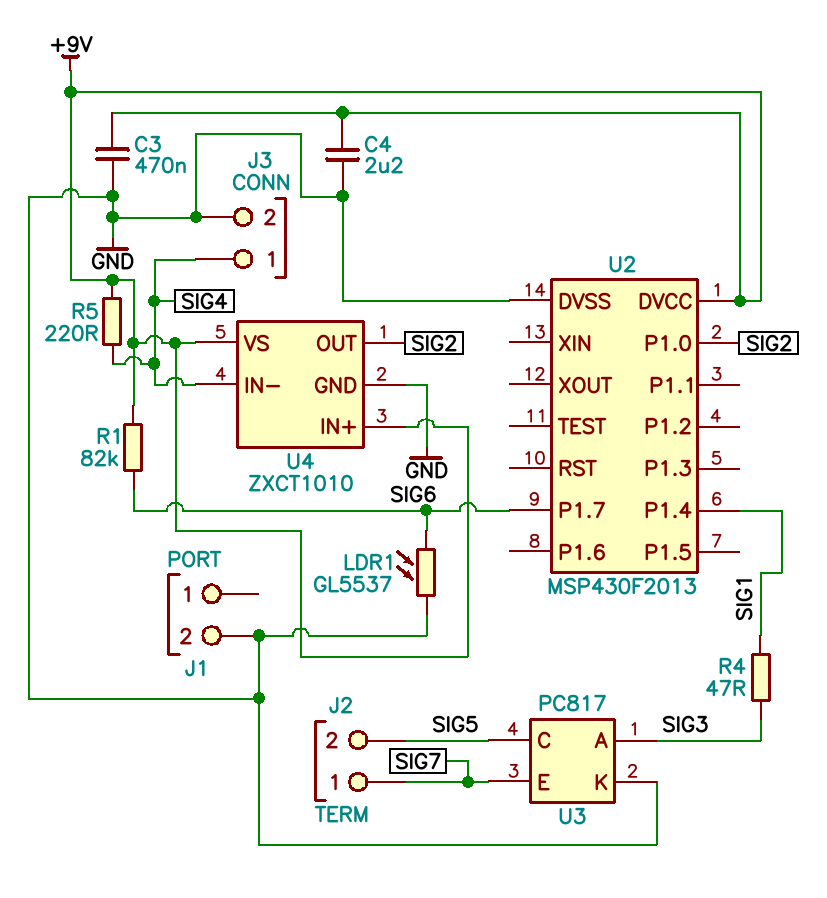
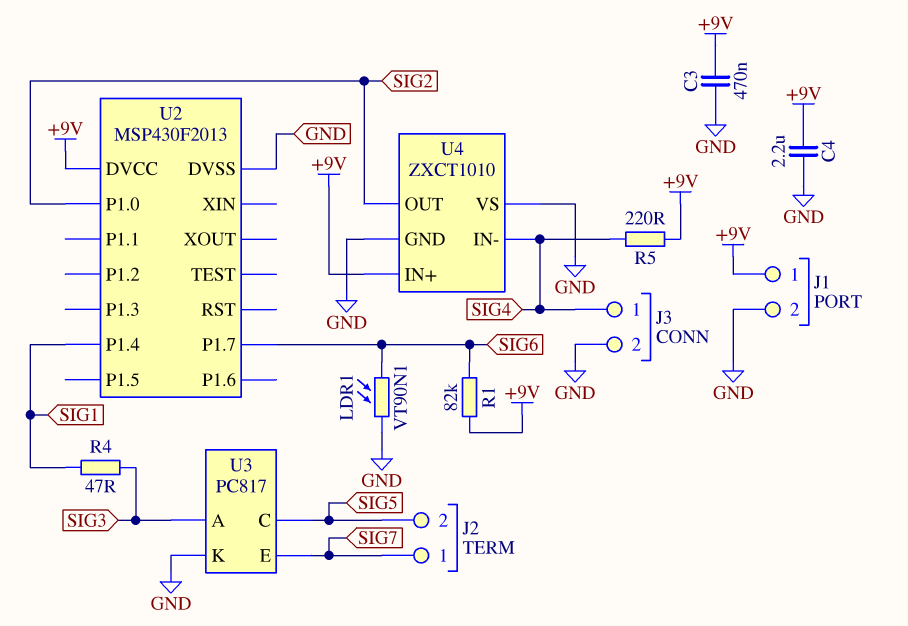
J1 pin 1: none -> +9V
LDR1: GL5537 (GND, SIG6) -> VT90N1 (GND, SIG6)
U4 pin VS: +9V -> GND

